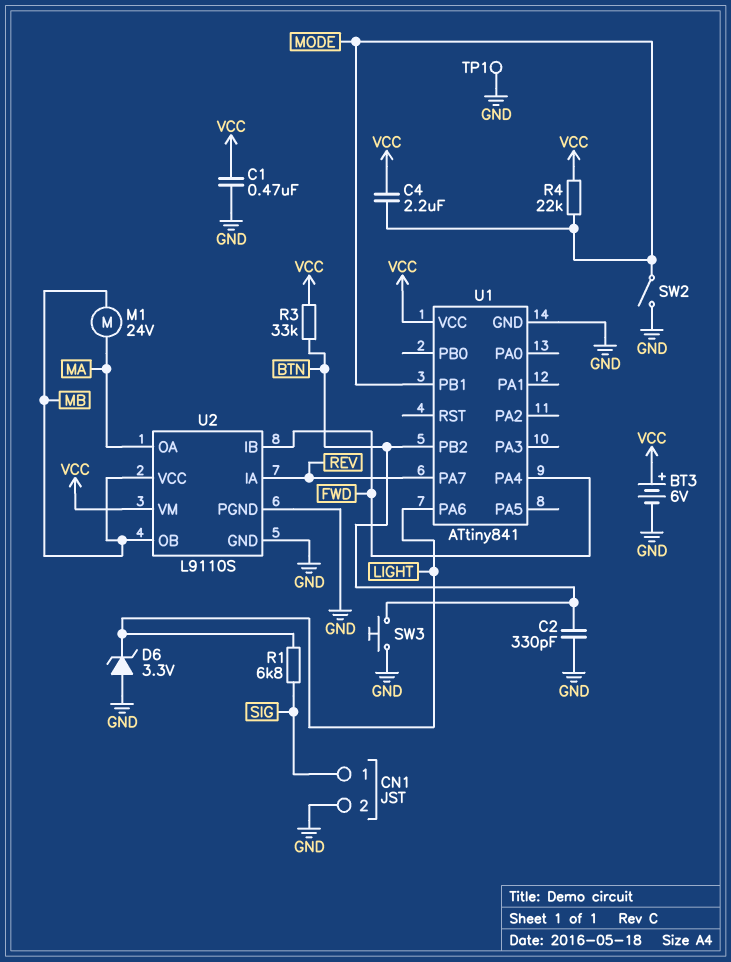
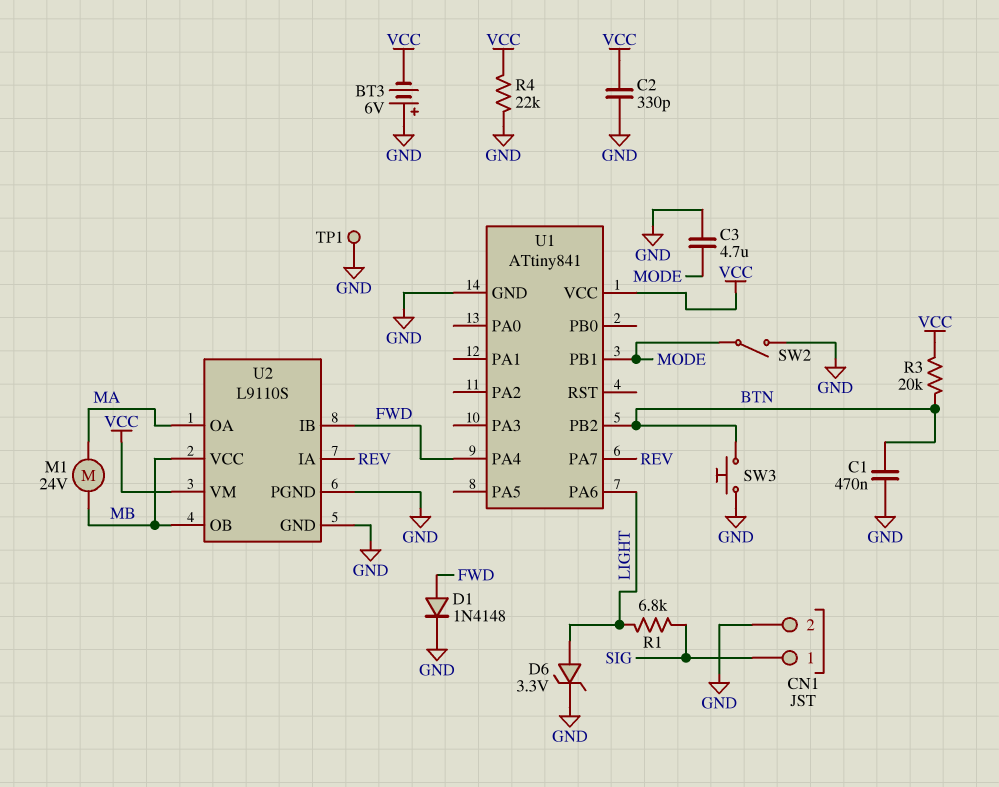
BT3: 6V (plus VCC, minus GND) -> 6V (plus GND, minus VCC)
C1: 470nF (GND, VCC) -> 470nF (BTN, GND)
C2: 330pF (BTN, GND) -> 330pF (GND, VCC)
C3: none -> 4.7uF (GND, MODE)
C4: 2.2uF (MODE, VCC) -> none
D1: none -> diode 1N4148 (A FWD, K GND)
D6: zener 3.3V (A GND, K LIGHT) -> zener 3.3V (A LIGHT, K GND)
R3: 33k (BTN, VCC) -> 20k (BTN, VCC)
R4: 22k (MODE, VCC) -> 22k (GND, VCC)

